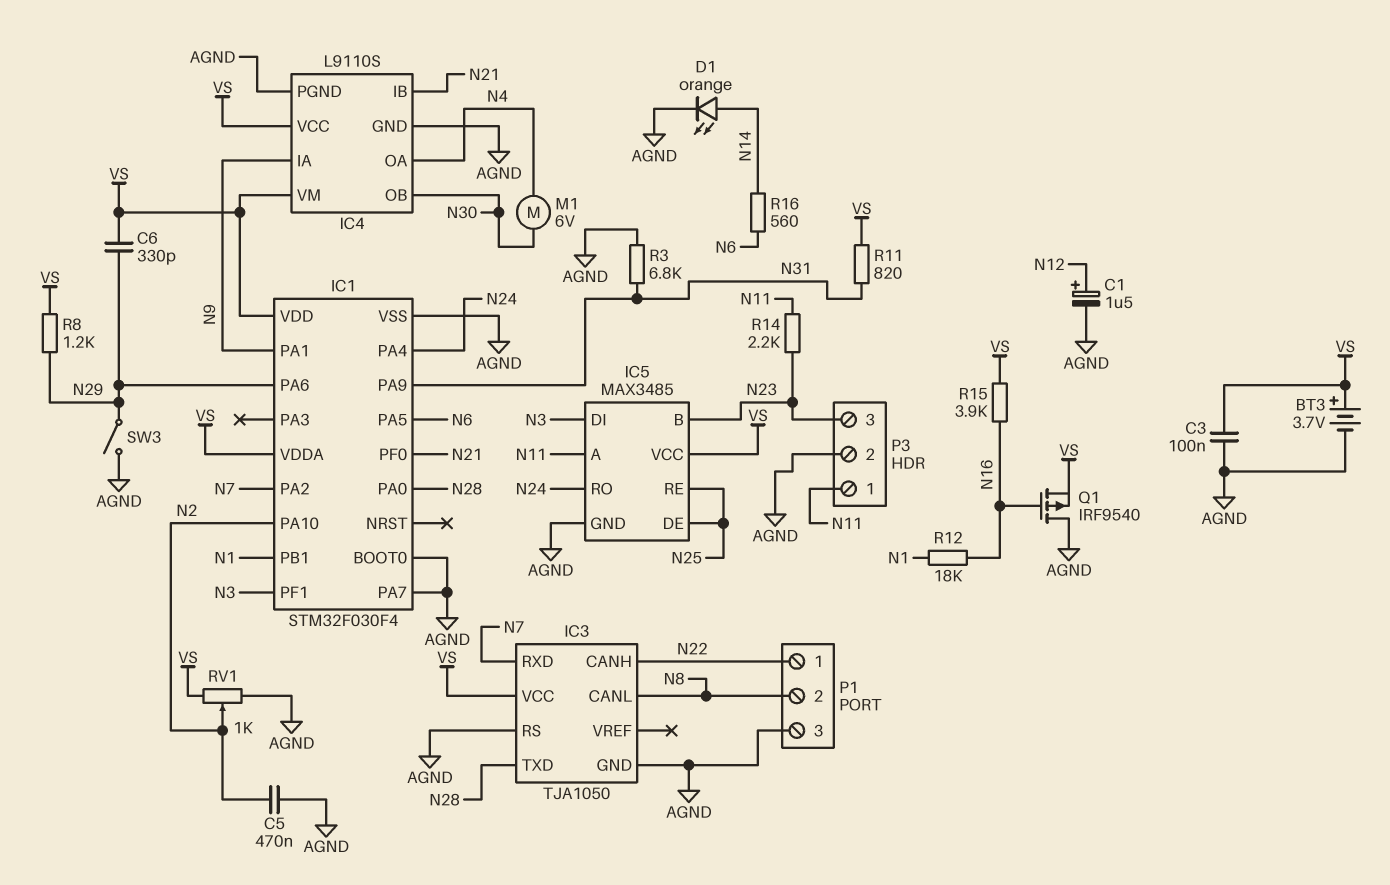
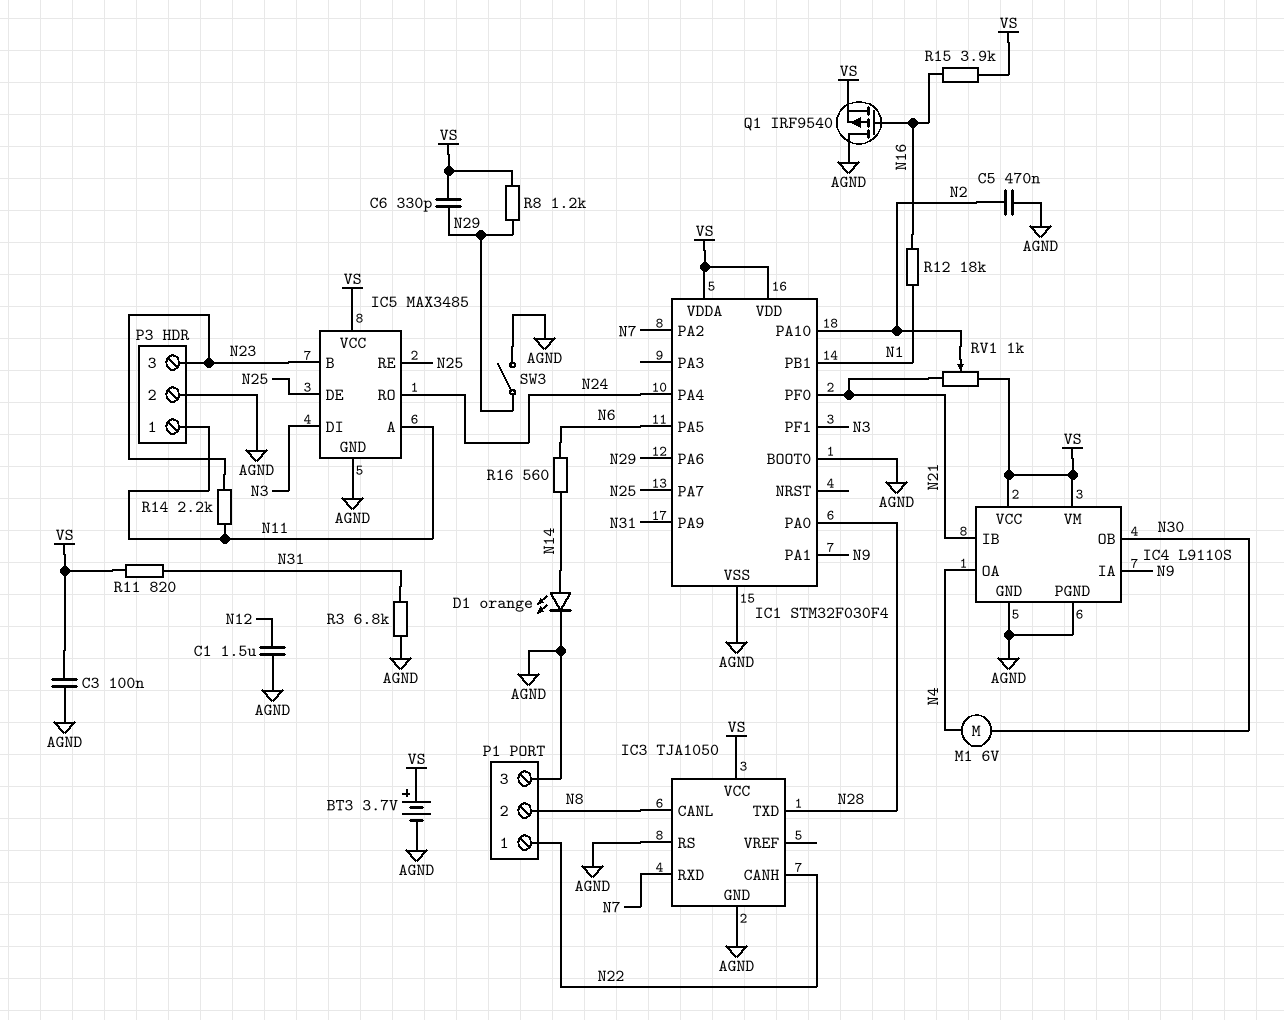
C1: 1.5uF (plus N12, minus AGND) -> 1.5uF (AGND, N12)
IC1 pin PA7: AGND -> N25
RV1: 1k (AGND, VS, wiper N2) -> 1k (N21, VS, wiper N2)

